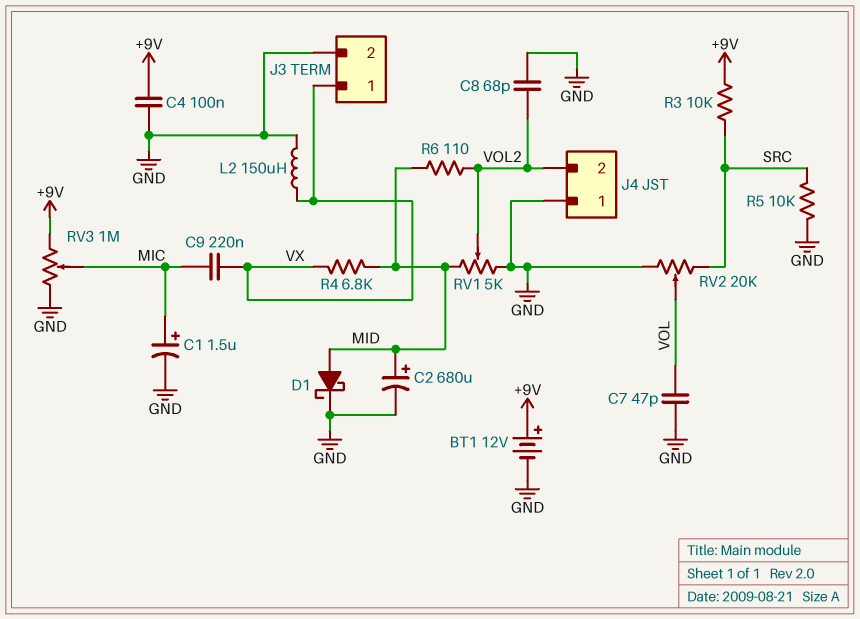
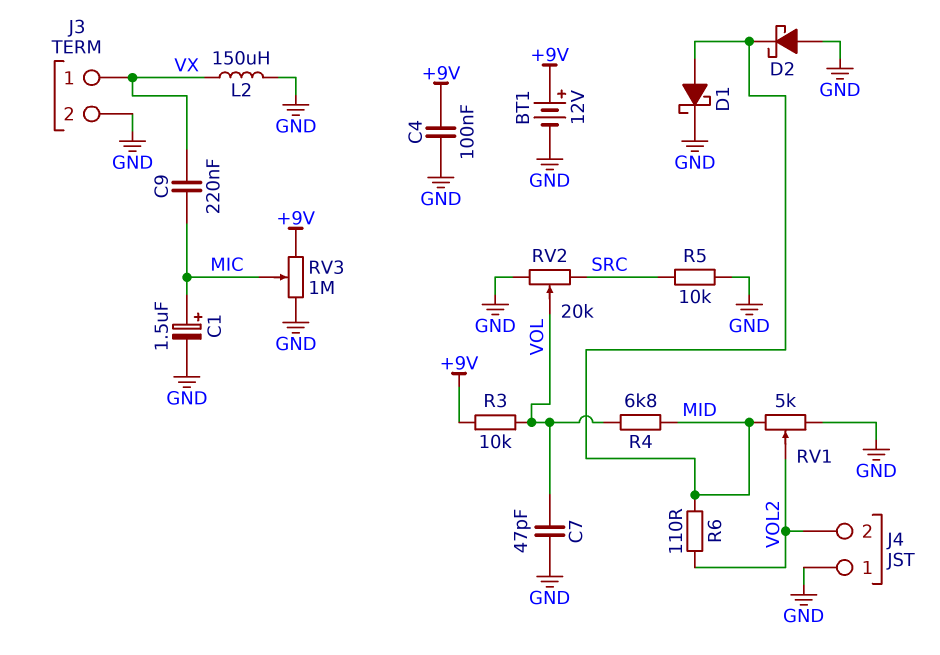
C2: 680uF (plus MID, minus GND) -> none
C8: 68pF (GND, VOL2) -> none
D2: none -> schottky (A GND, K MID)
R3: 10k (+9V, SRC) -> 10k (+9V, VOL)
R4: 6.8k (MID, VX) -> 6.8k (MID, VOL)

